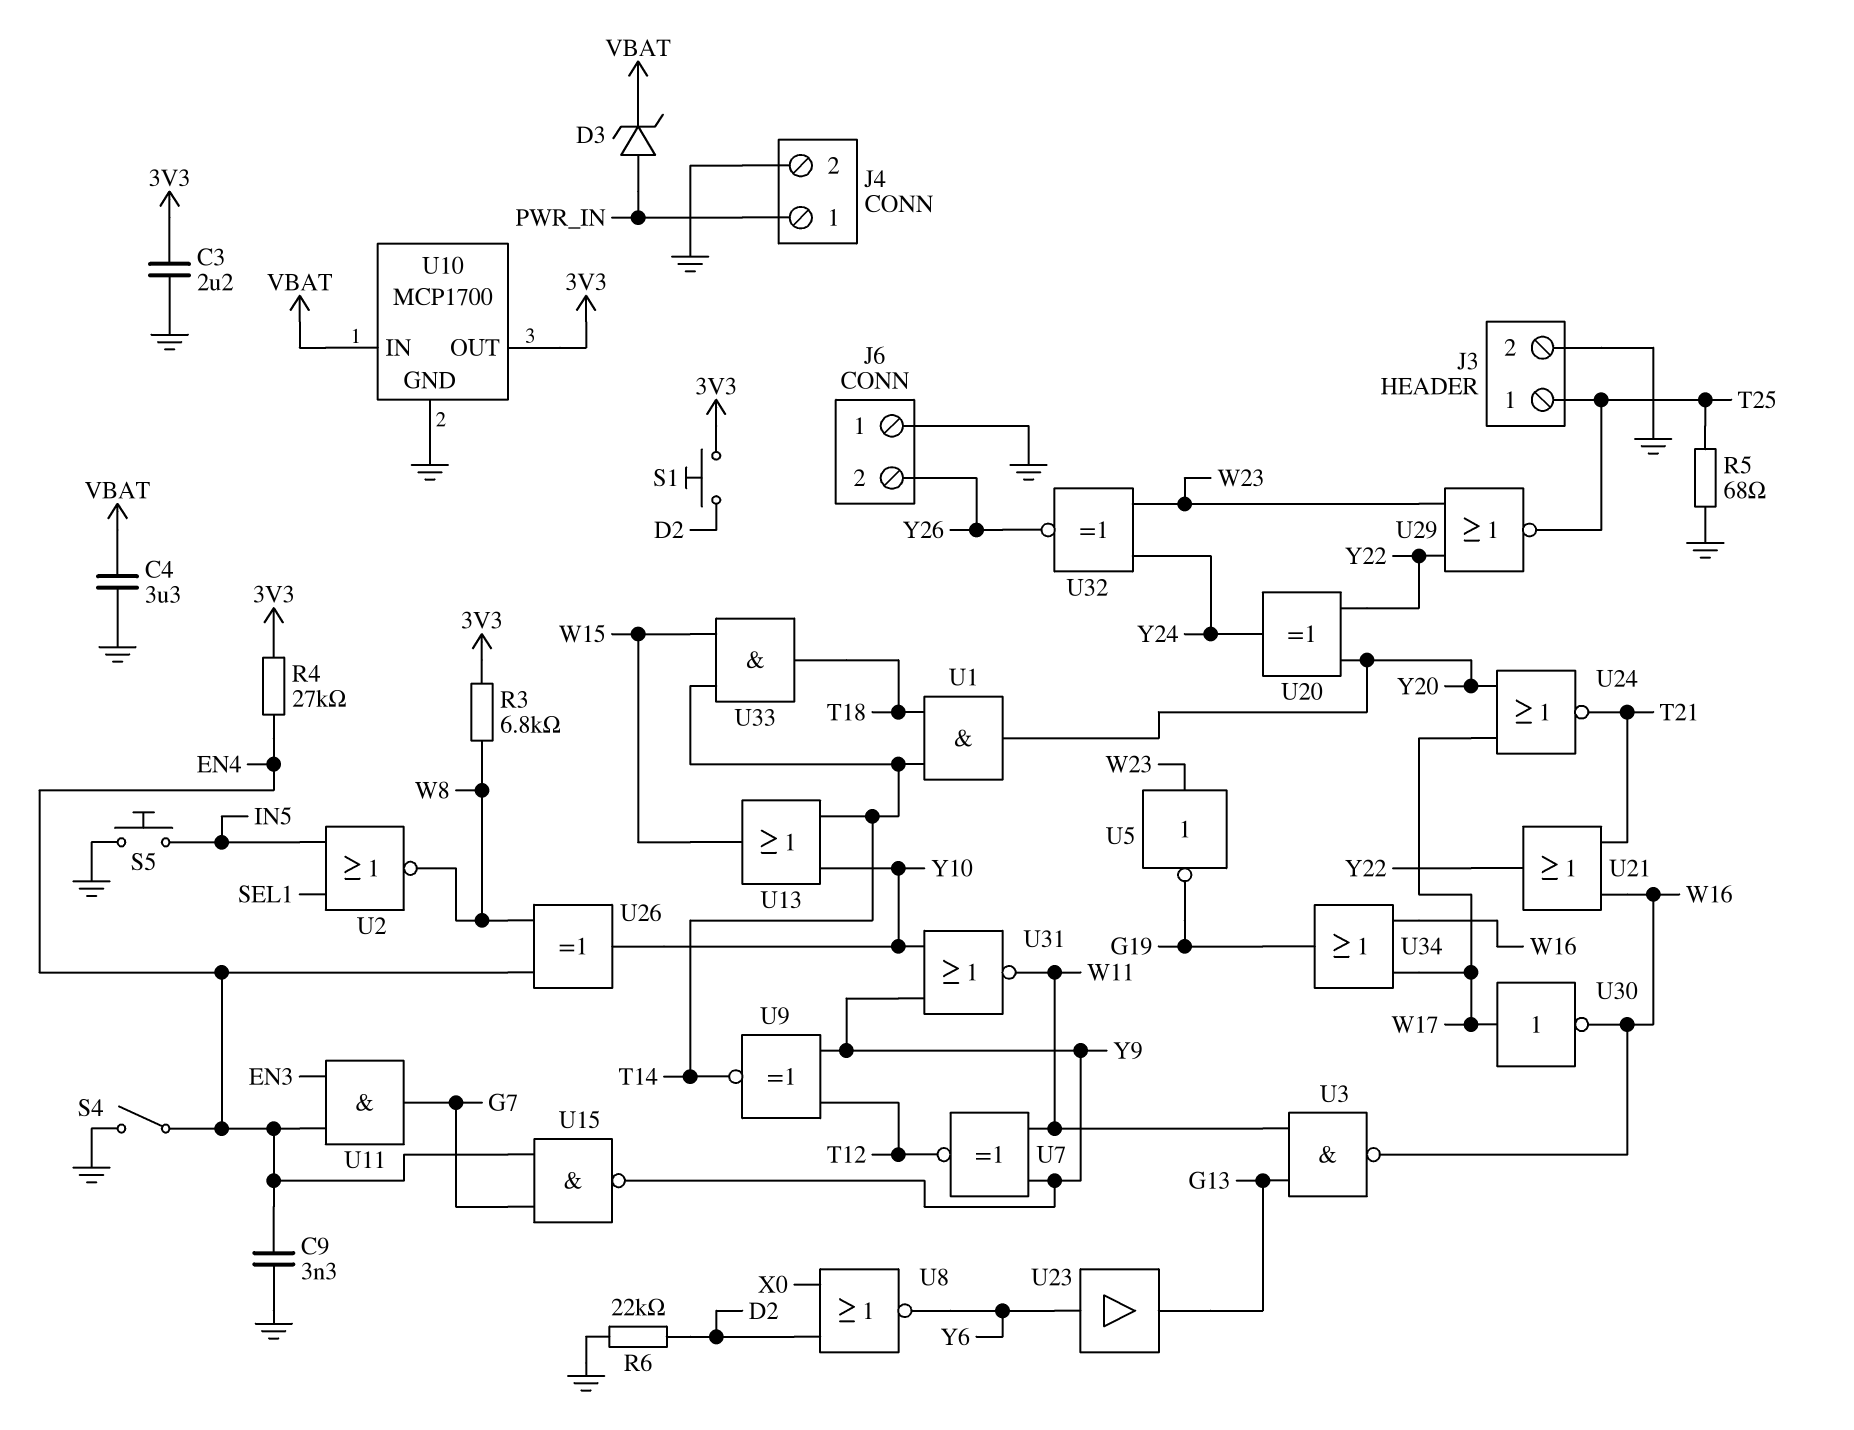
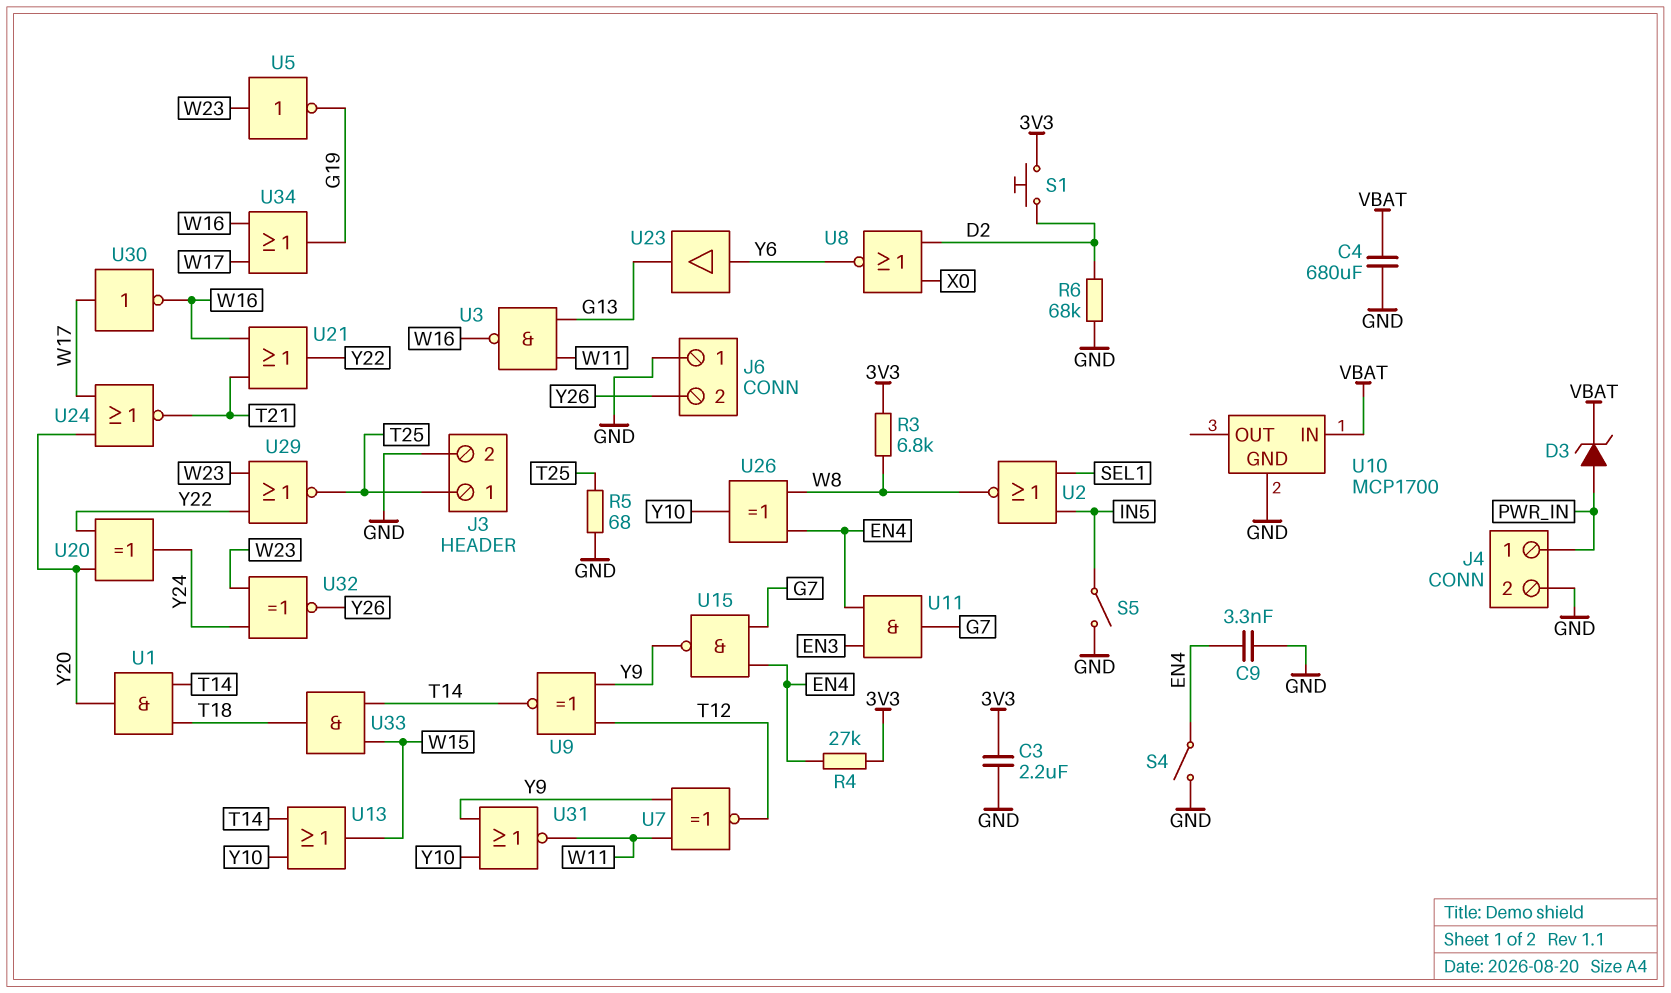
C4: 3.3uF (GND, VBAT) -> 680uF (GND, VBAT)
R6: 22k (D2, GND) -> 68k (D2, GND)
S5: button (GND, IN5) -> switch (GND, IN5)
U10 pin OUT: 3V3 -> none

